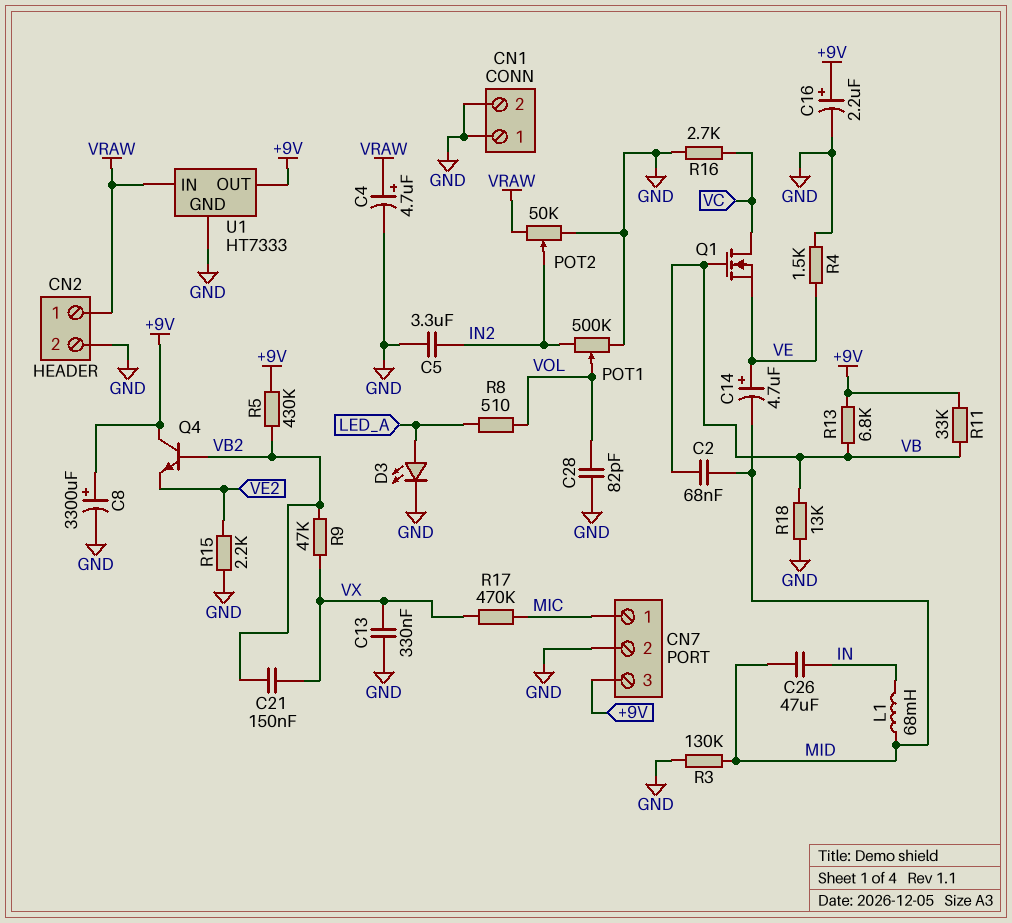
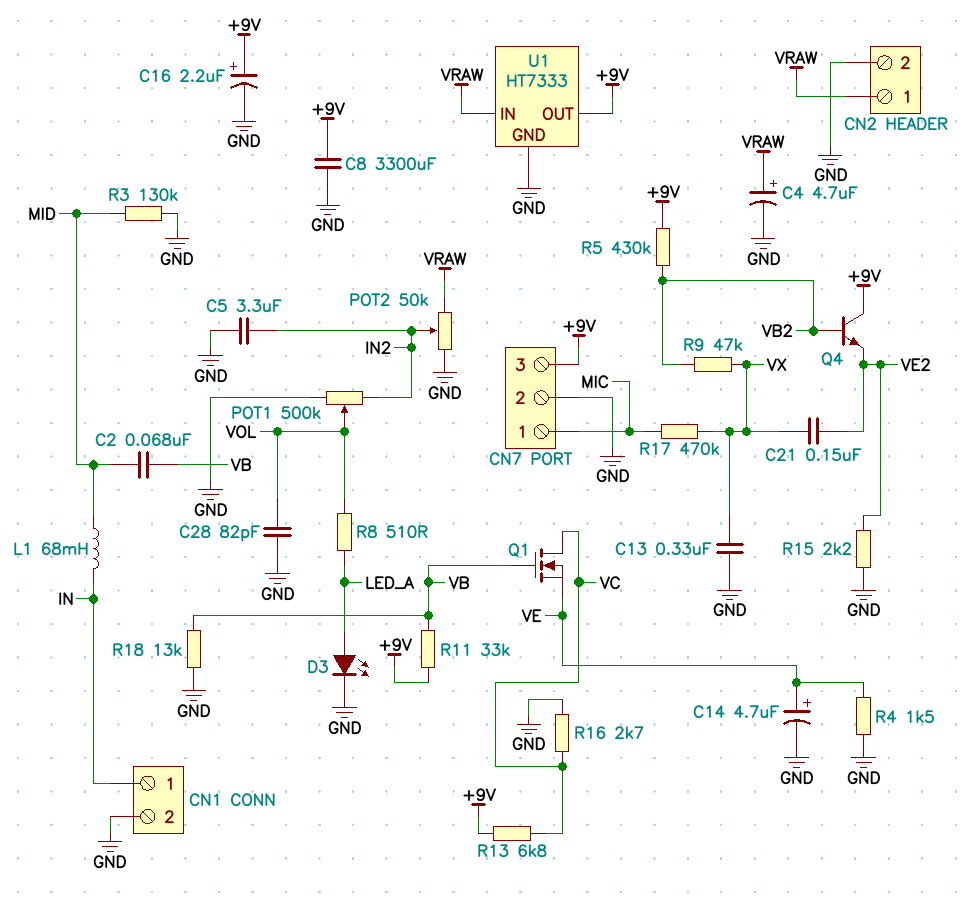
C8: 3300uF (plus +9V, minus GND) -> 3300uF (+9V, GND)
C14: 4.7uF (plus VE, minus MID) -> 4.7uF (plus VE, minus GND)
C21: 150nF (VB2, VX) -> 150nF (VE2, VX)
C26: 47uF (IN, MID) -> none
CN1 pin 1: GND -> IN
R13: 6.8k (+9V, VB) -> 6.8k (+9V, VC)

